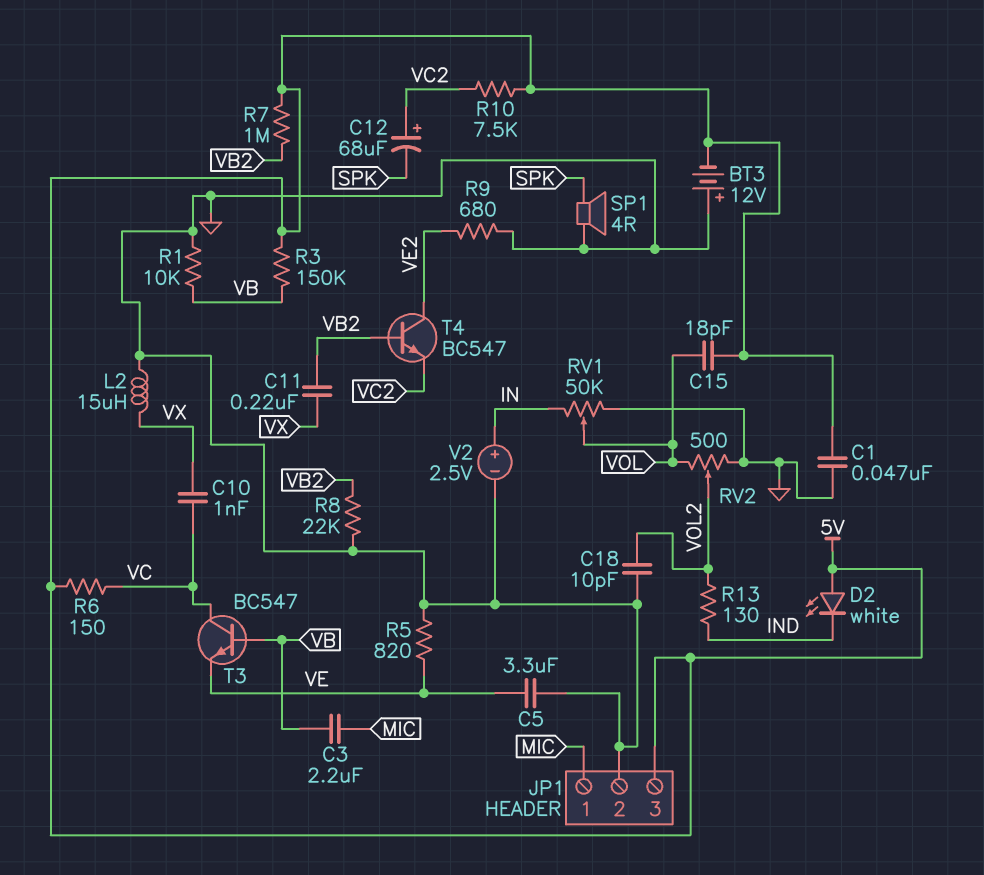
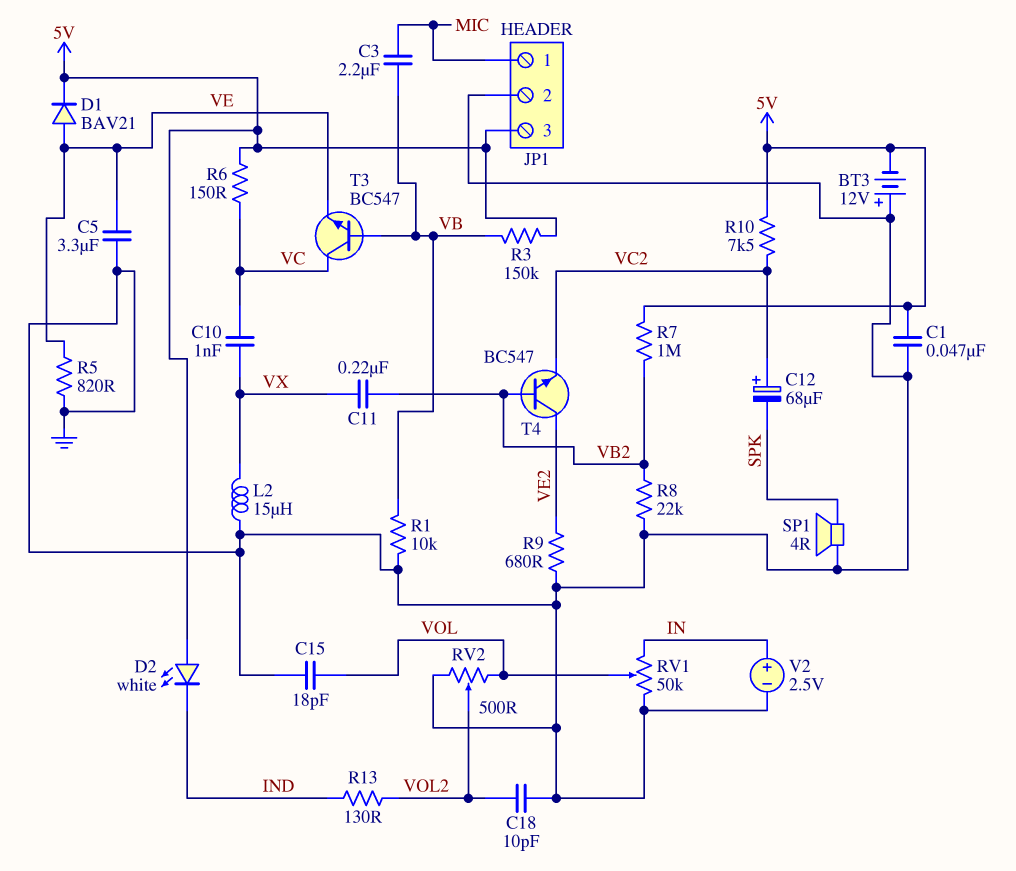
C15: 18pF (5V, VOL) -> 18pF (GND, VOL)
D1: none -> diode BAV21 (A VE, K 5V)

